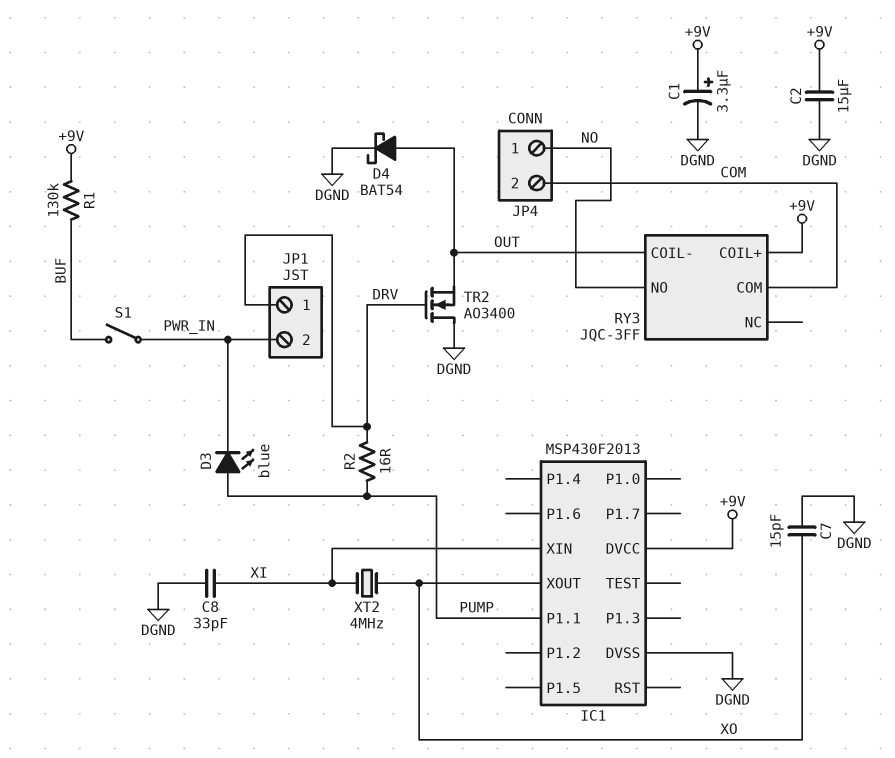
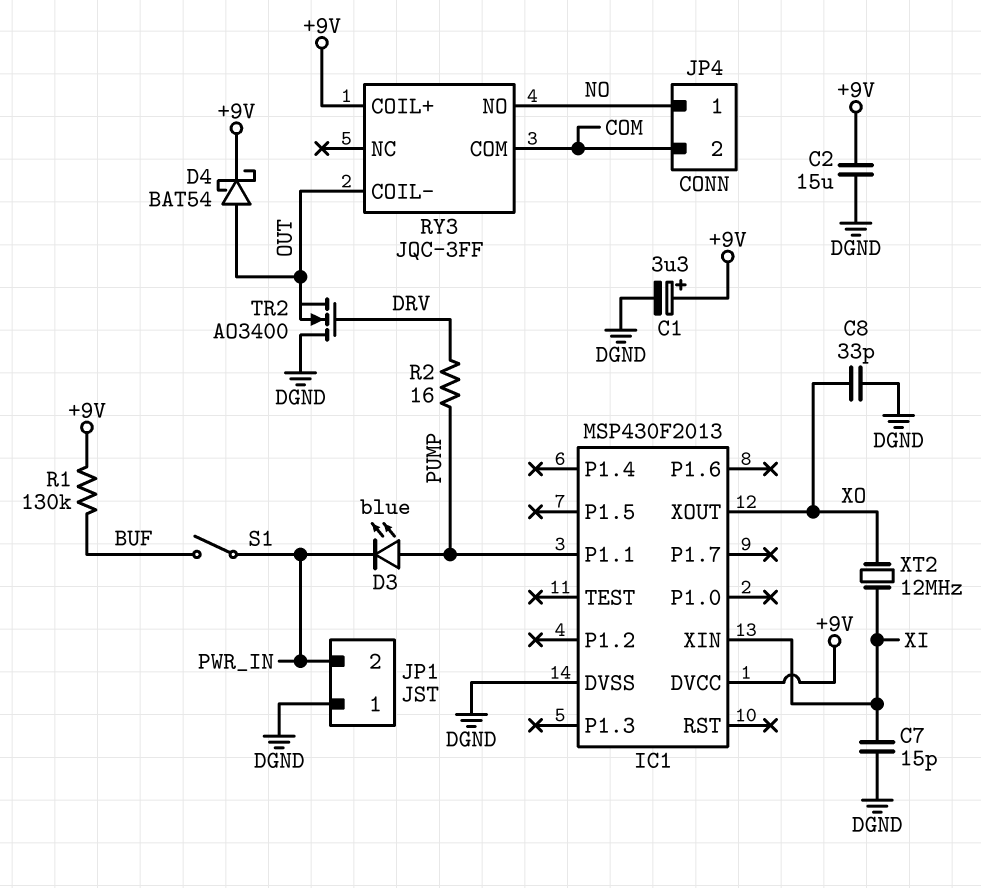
C7: 15pF (DGND, XO) -> 15pF (DGND, XI)
C8: 33pF (DGND, XI) -> 33pF (DGND, XO)
D4: schottky BAT54 (A OUT, K DGND) -> schottky BAT54 (A OUT, K +9V)
JP1 pin 1: DRV -> DGND
XT2: 4MHz (XI, XO) -> 12MHz (XI, XO)

